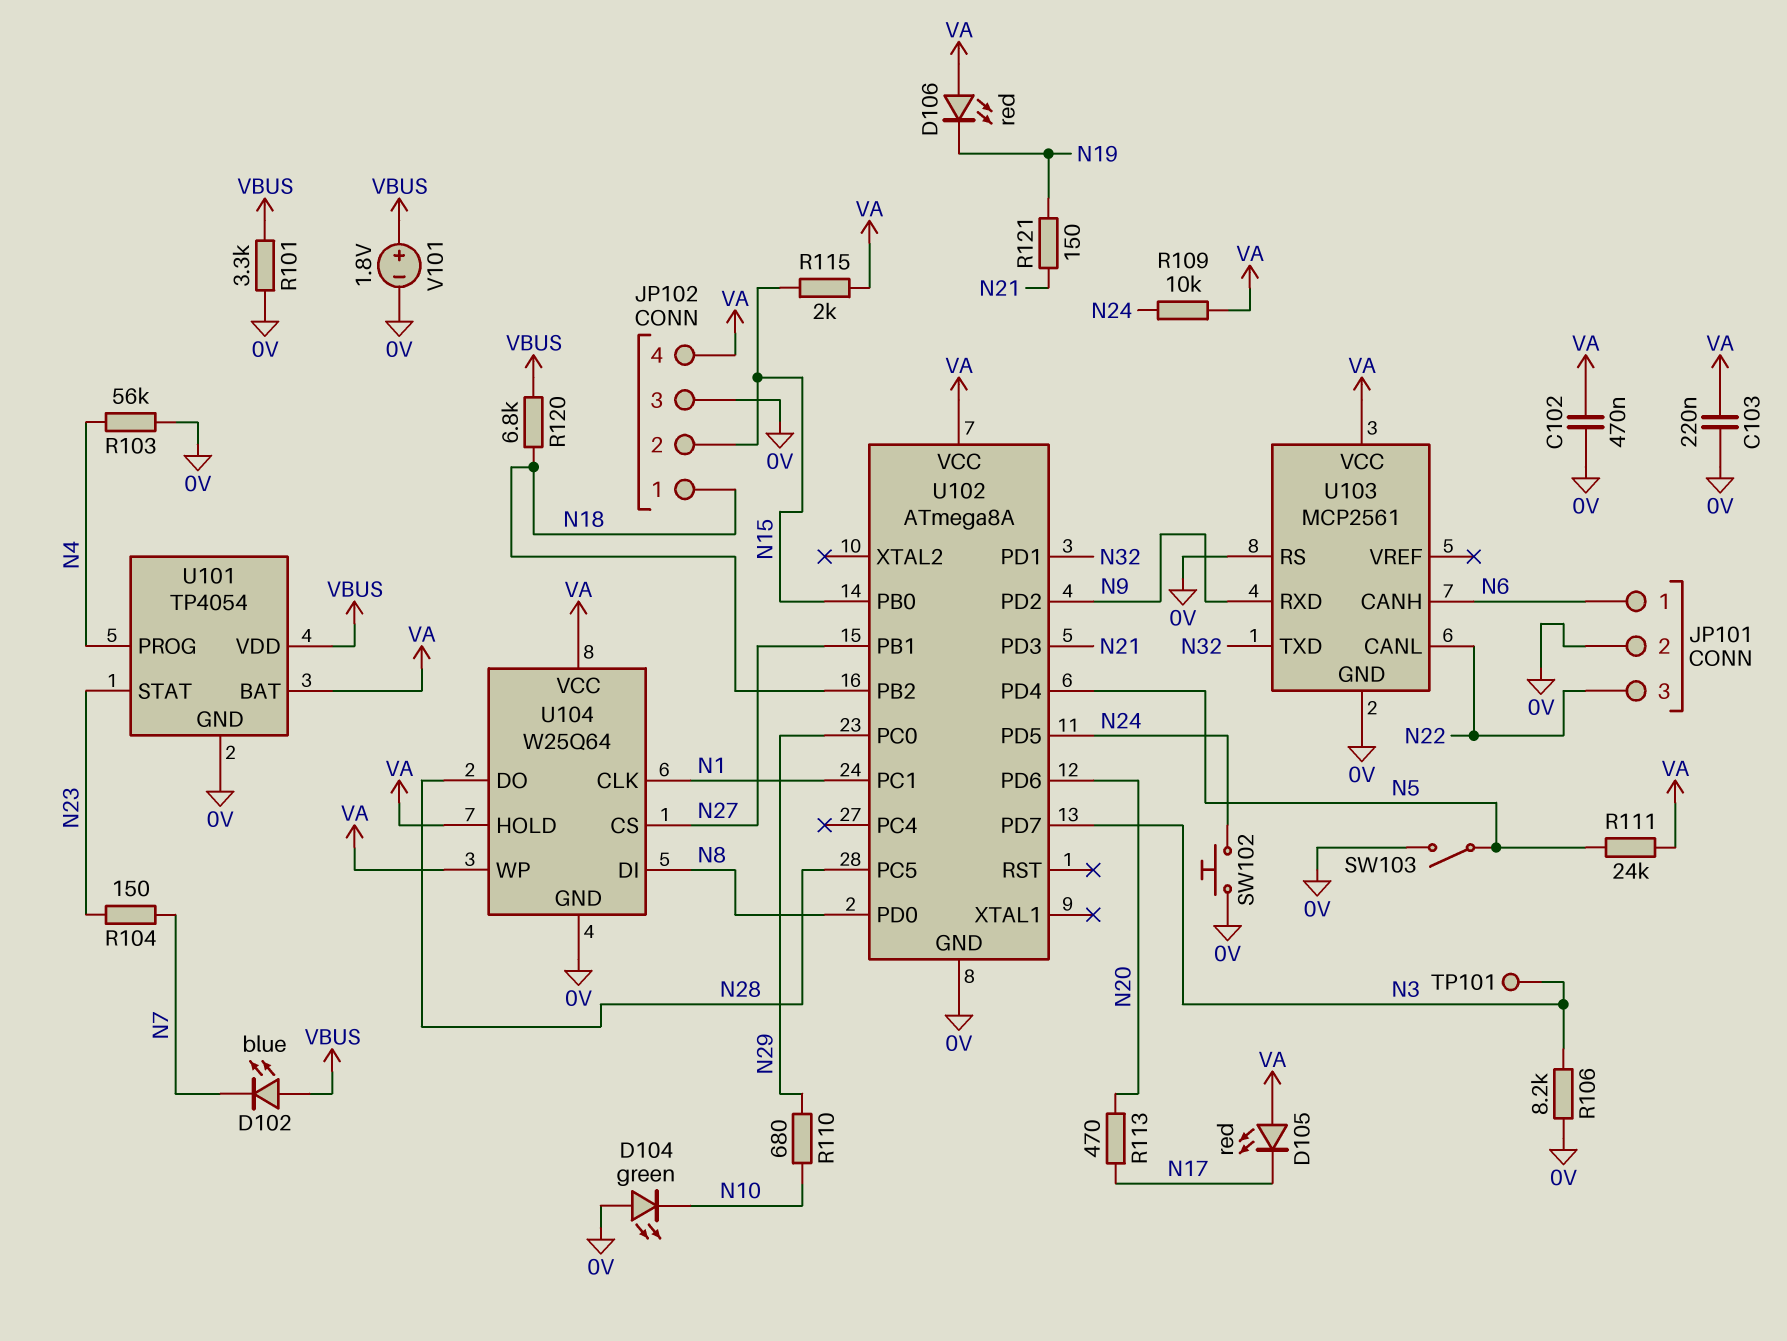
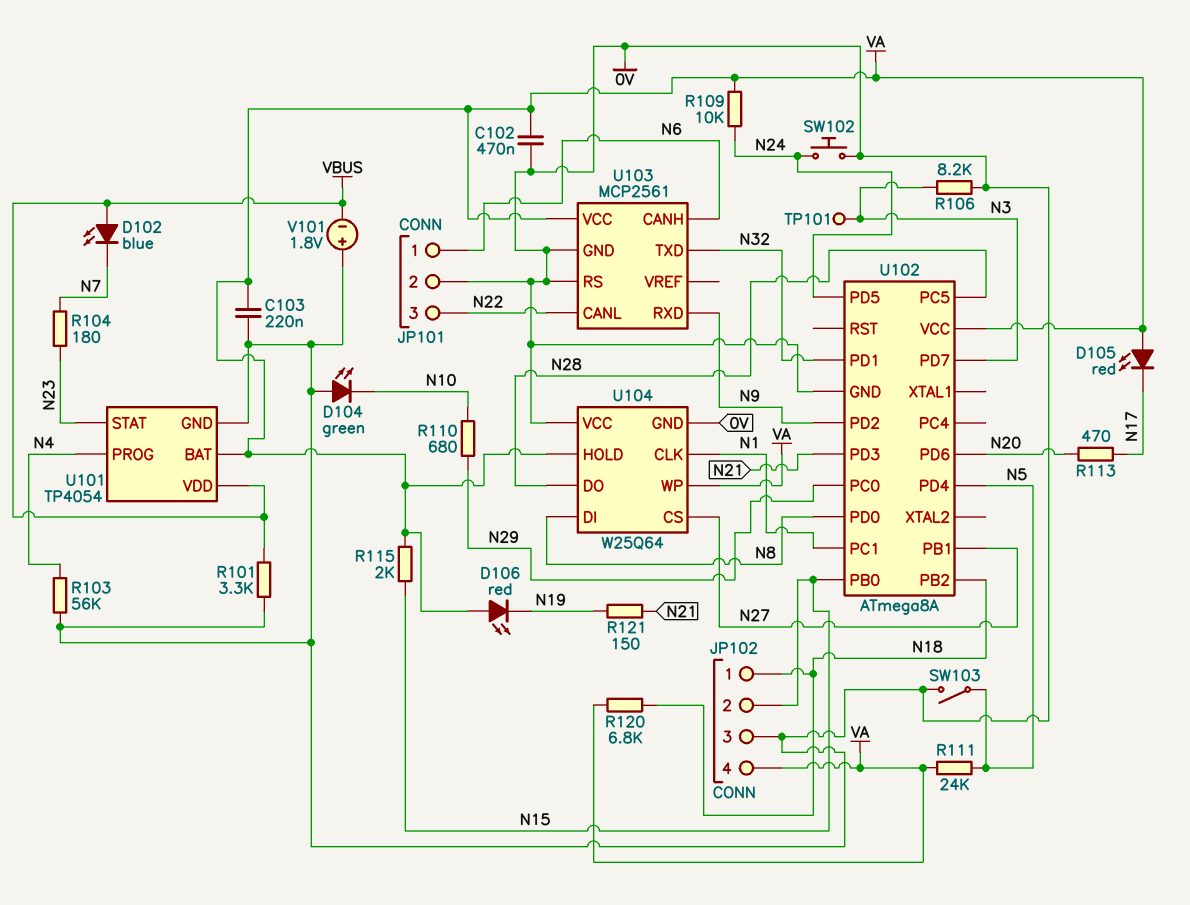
R104: 150 (N7, N23) -> 180 (N7, N23)
R120: 6.8k (N18, VBUS) -> 6.8k (N18, VA)
U104 pin VCC: VA -> 0V
V101: 1.8V (plus VBUS, minus 0V) -> 1.8V (plus 0V, minus VBUS)

